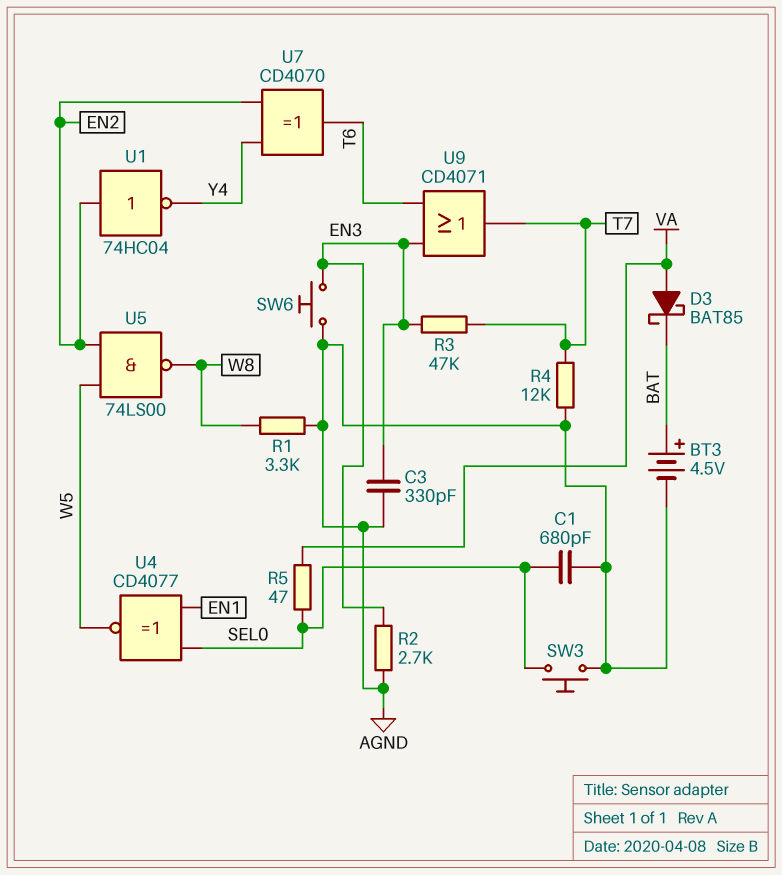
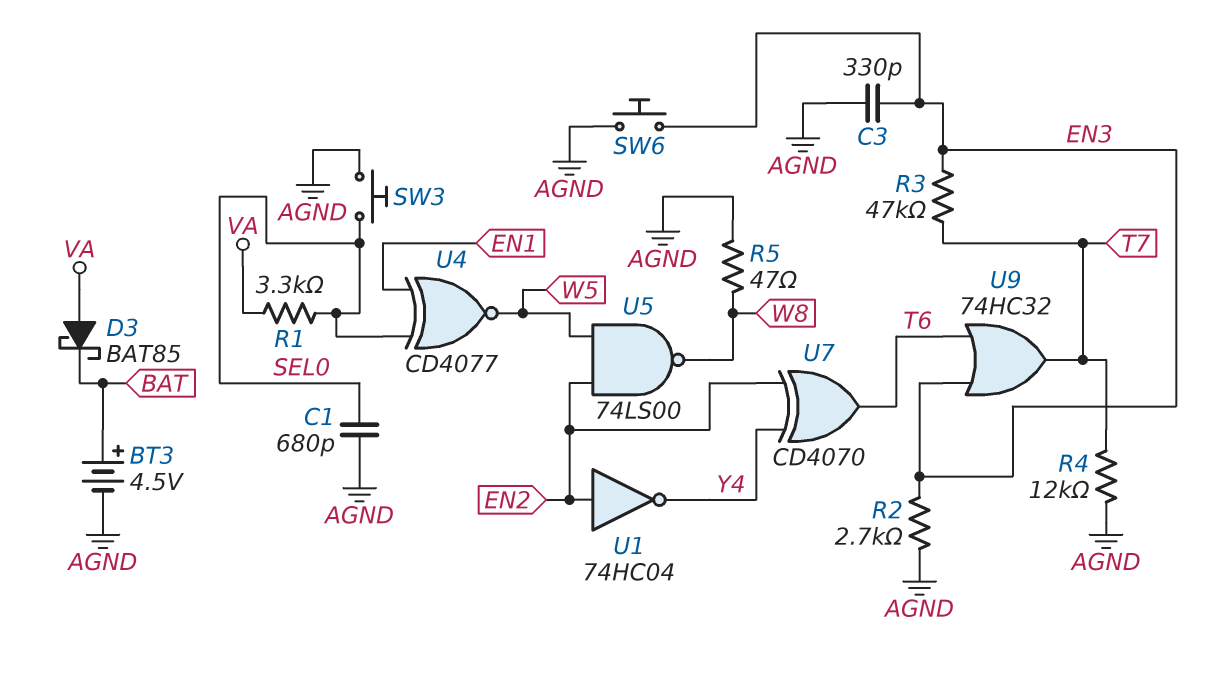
R1: 3.3k (AGND, W8) -> 3.3k (SEL0, VA)
R5: 47 (SEL0, VA) -> 47 (AGND, W8)
U9: OR CD4071 (in EN3, in T6, out T7) -> OR 74HC32 (in EN3, in T6, out T7)

